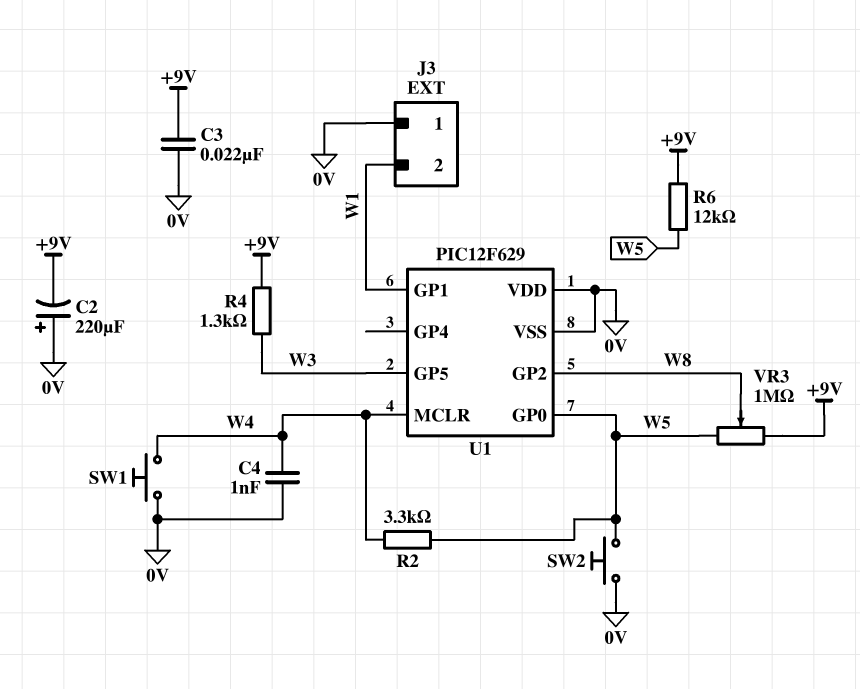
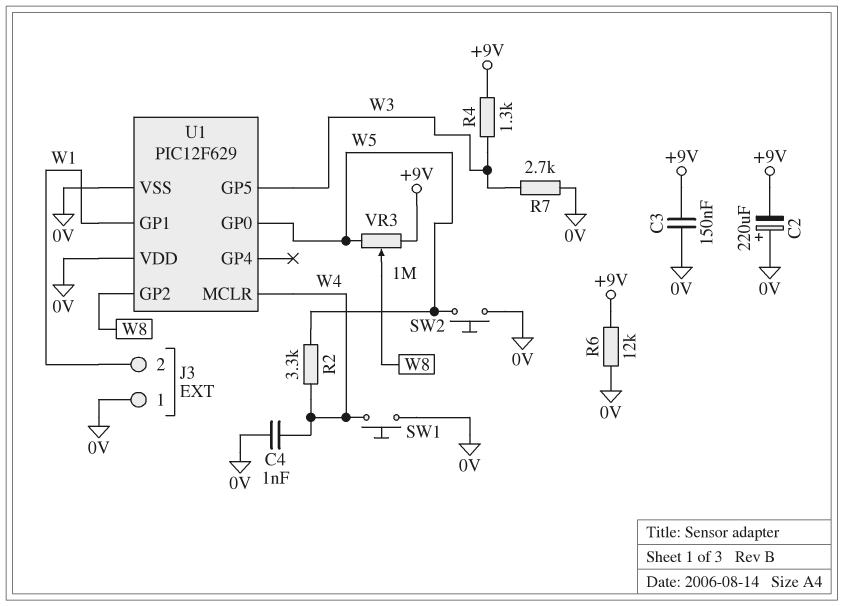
C3: 22nF (+9V, 0V) -> 150nF (+9V, 0V)
R6: 12k (+9V, W5) -> 12k (+9V, 0V)
R7: none -> 2.7k (0V, W3)

